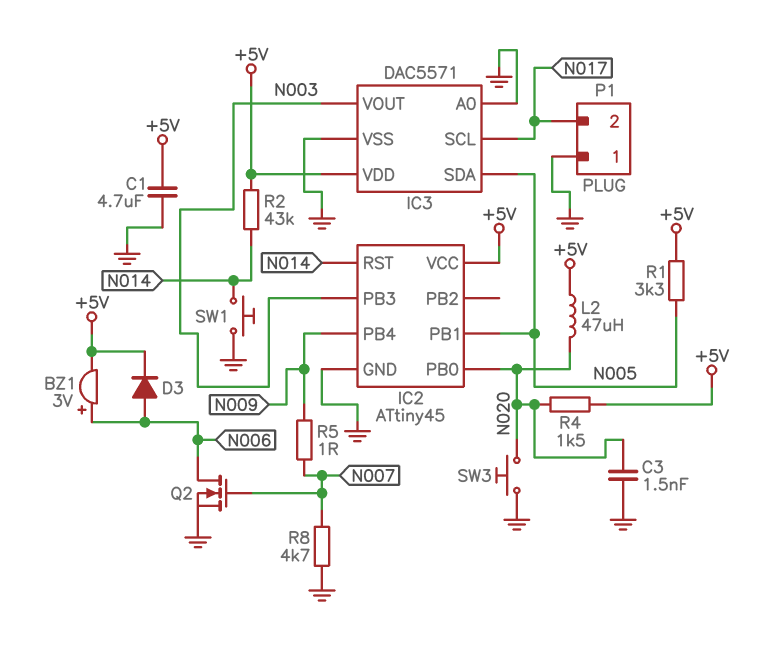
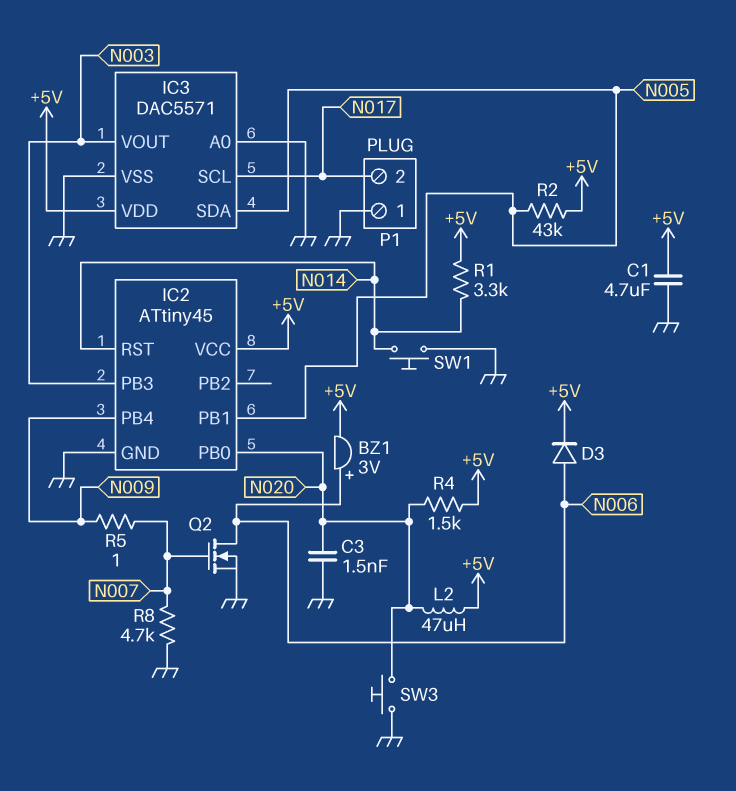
R1: 3.3k (+5V, N005) -> 3.3k (+5V, N014)
R2: 43k (+5V, N014) -> 43k (+5V, N005)

